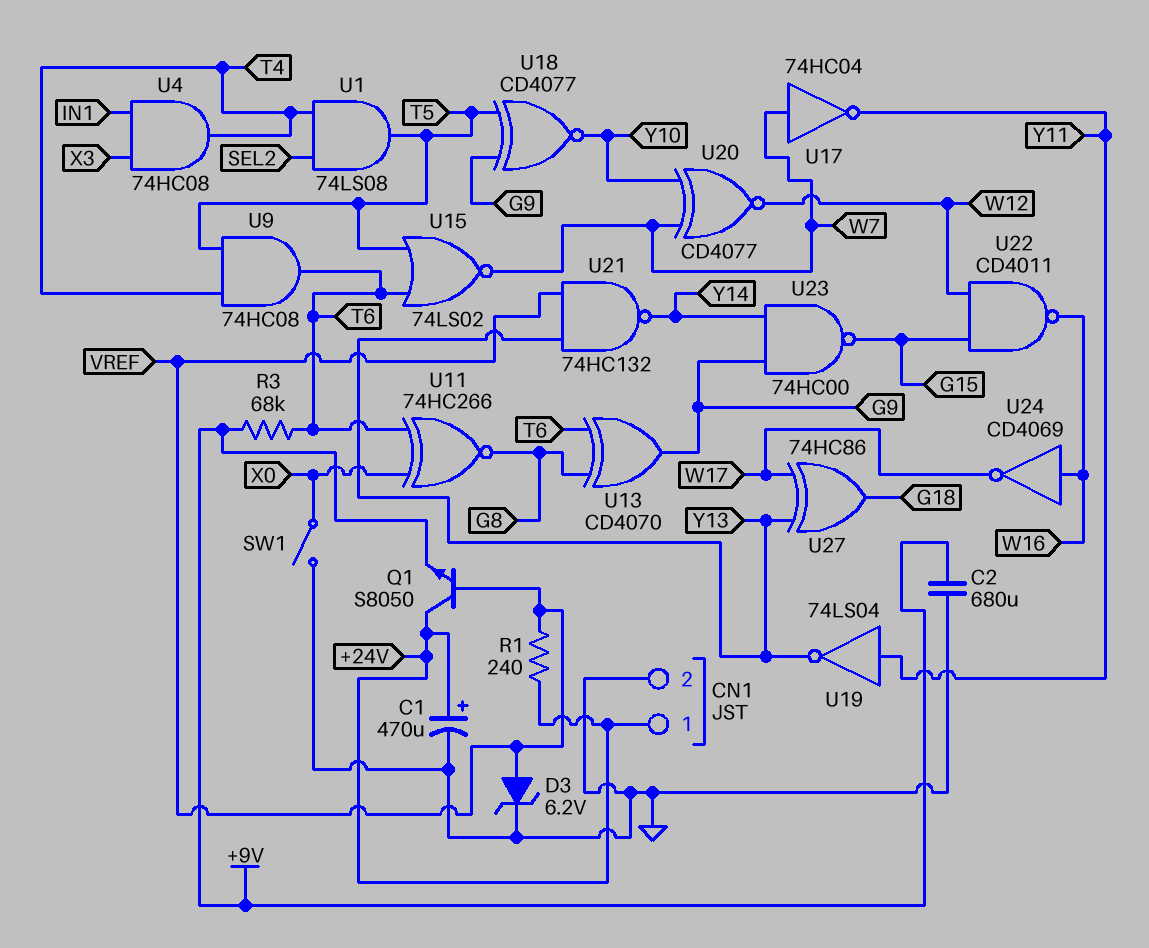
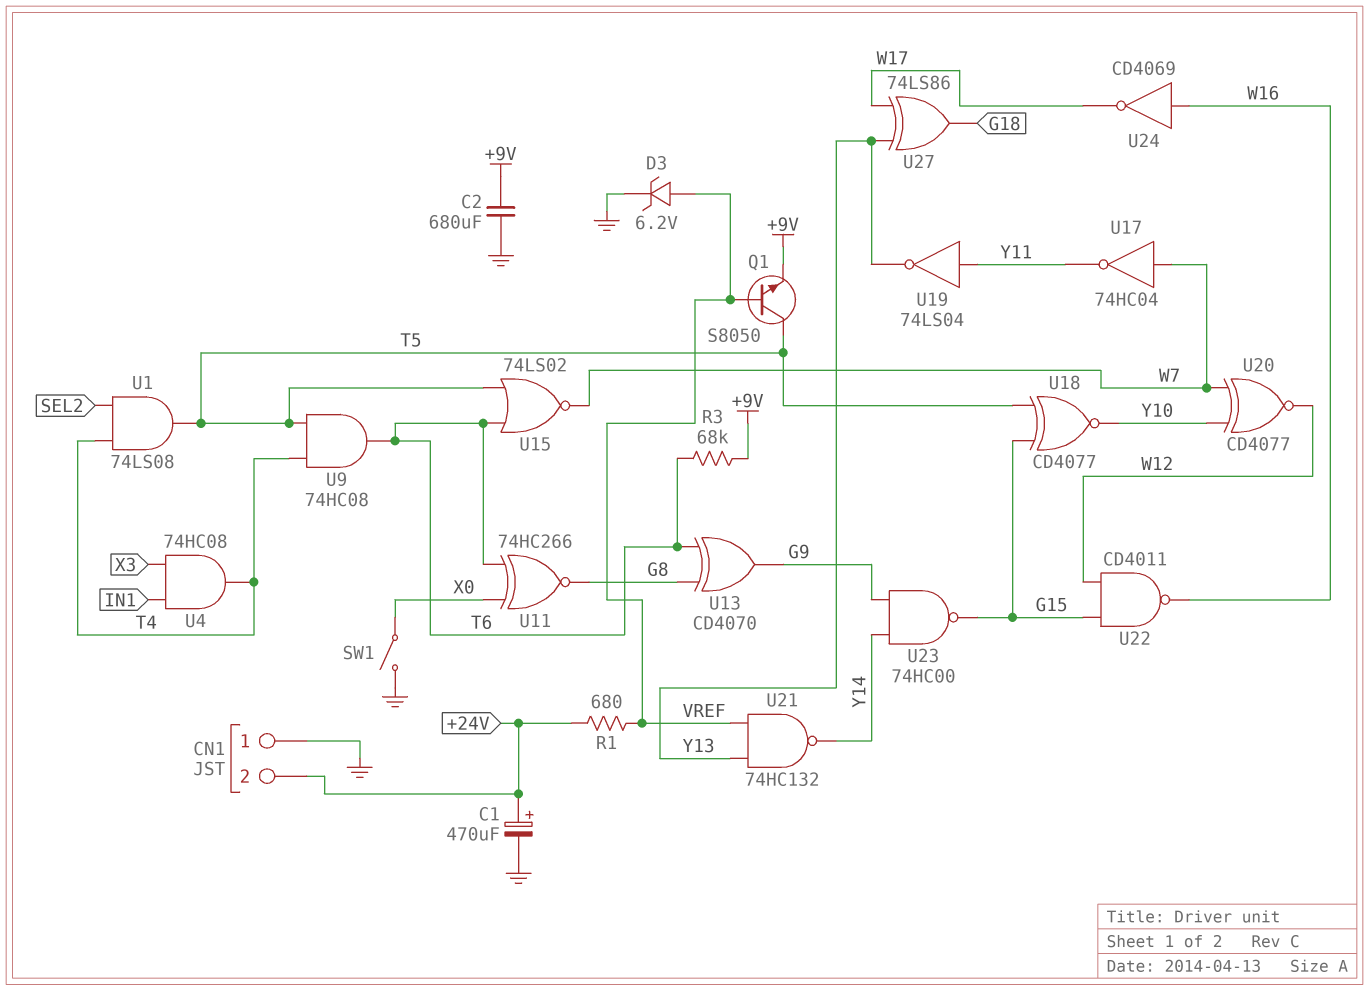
CN1 pin 1: +24V -> GND
CN1 pin 2: GND -> +24V
Q1: NPN S8050 (B VREF, C +24V, E +9V) -> NPN S8050 (B VREF, C T5, E +9V)
R1: 240 (+24V, VREF) -> 680 (+24V, VREF)
U18: XNOR CD4077 (in G9, in T5, out Y10) -> XNOR CD4077 (in G15, in T5, out Y10)
U27: XOR 74HC86 (in W17, in Y13, out G18) -> XOR 74LS86 (in W17, in Y13, out G18)

